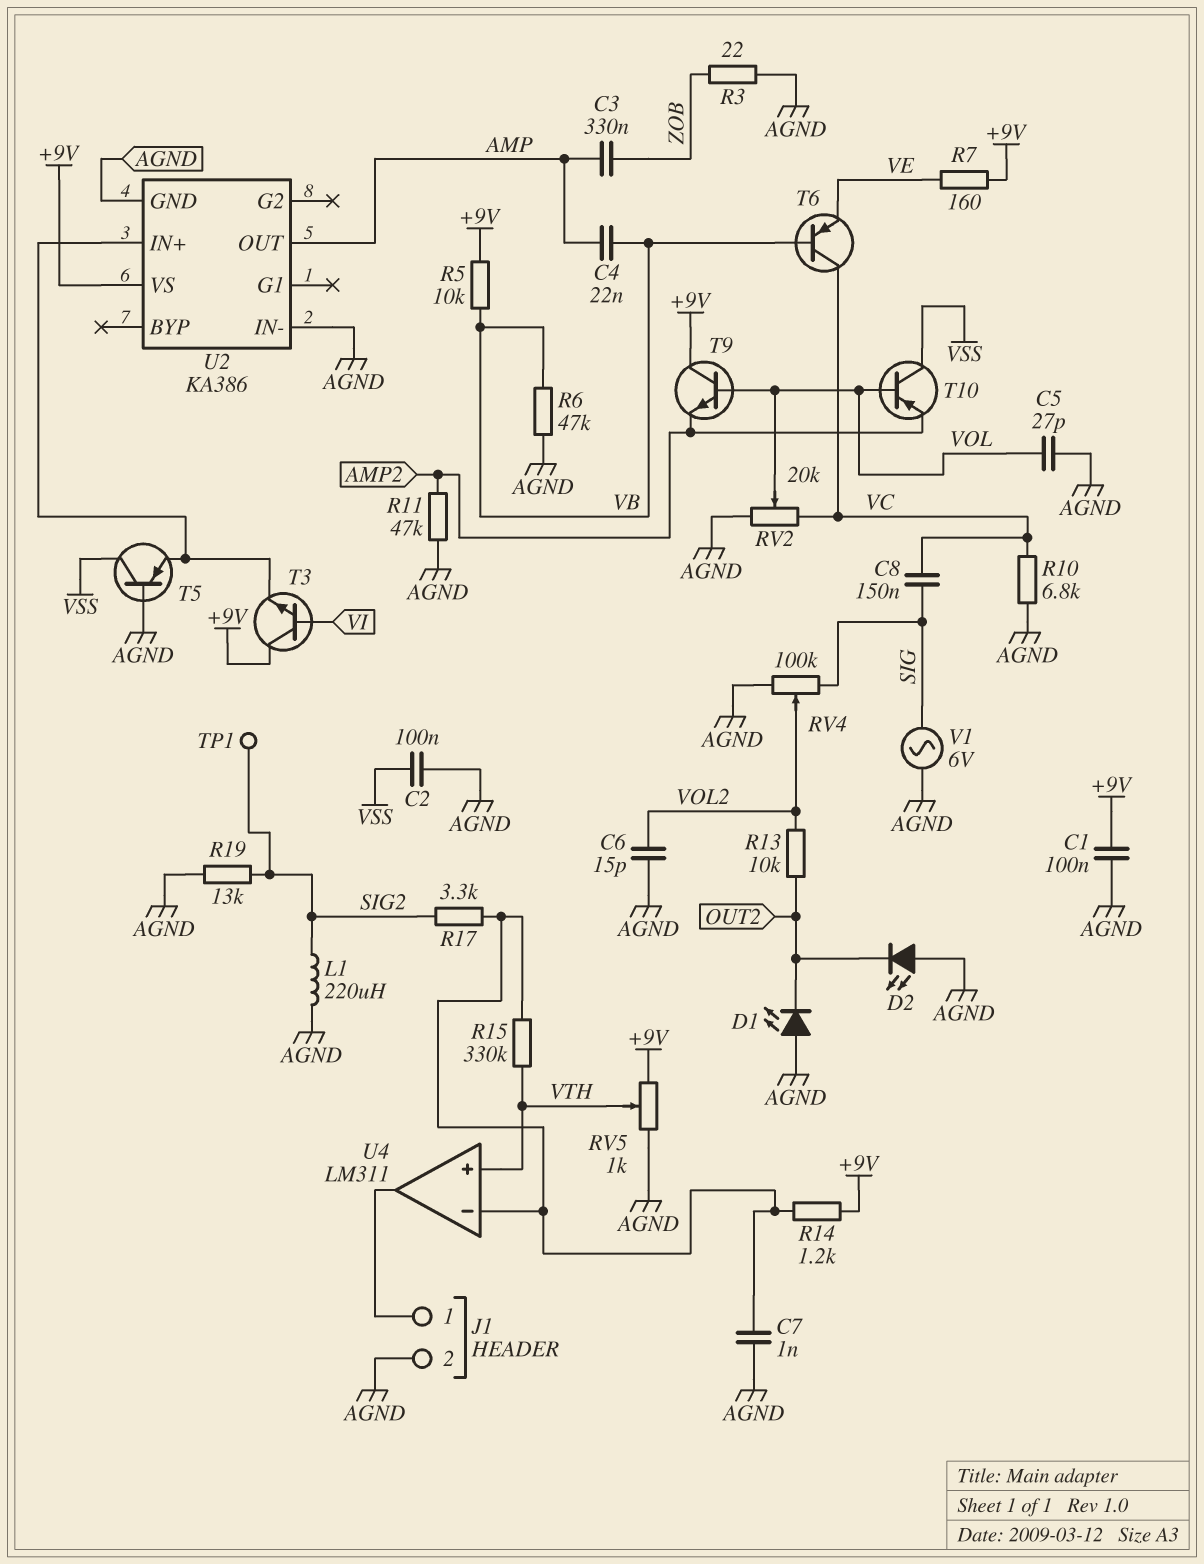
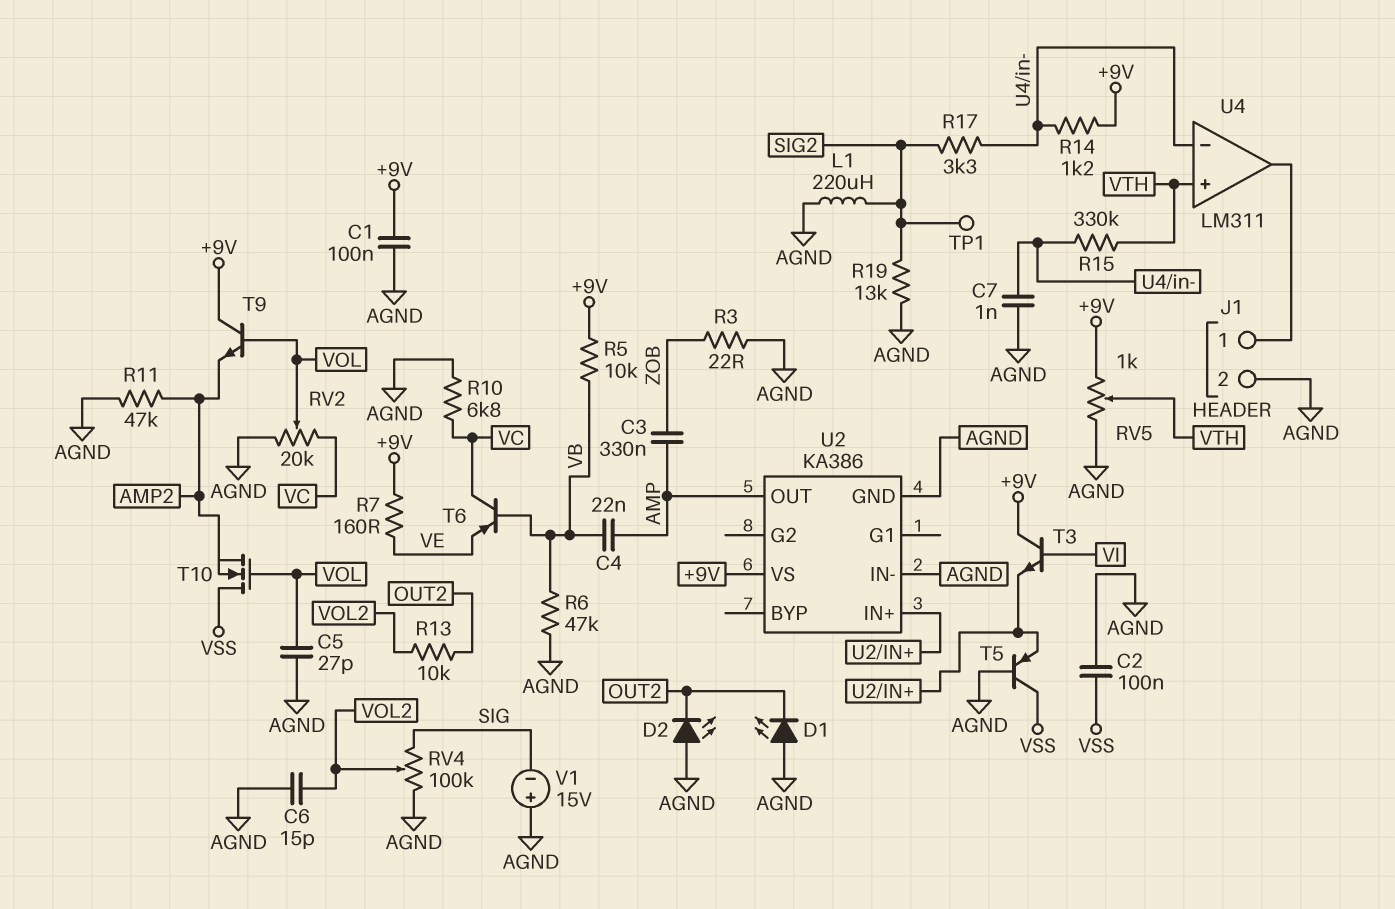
C8: 150nF (SIG, VC) -> none
T10: PNP (B VOL, C VSS, E AMP2) -> NMOS (G VOL, D VSS, S AMP2)
V1: AC 6V (AGND, SIG) -> 15V (plus AGND, minus SIG)

